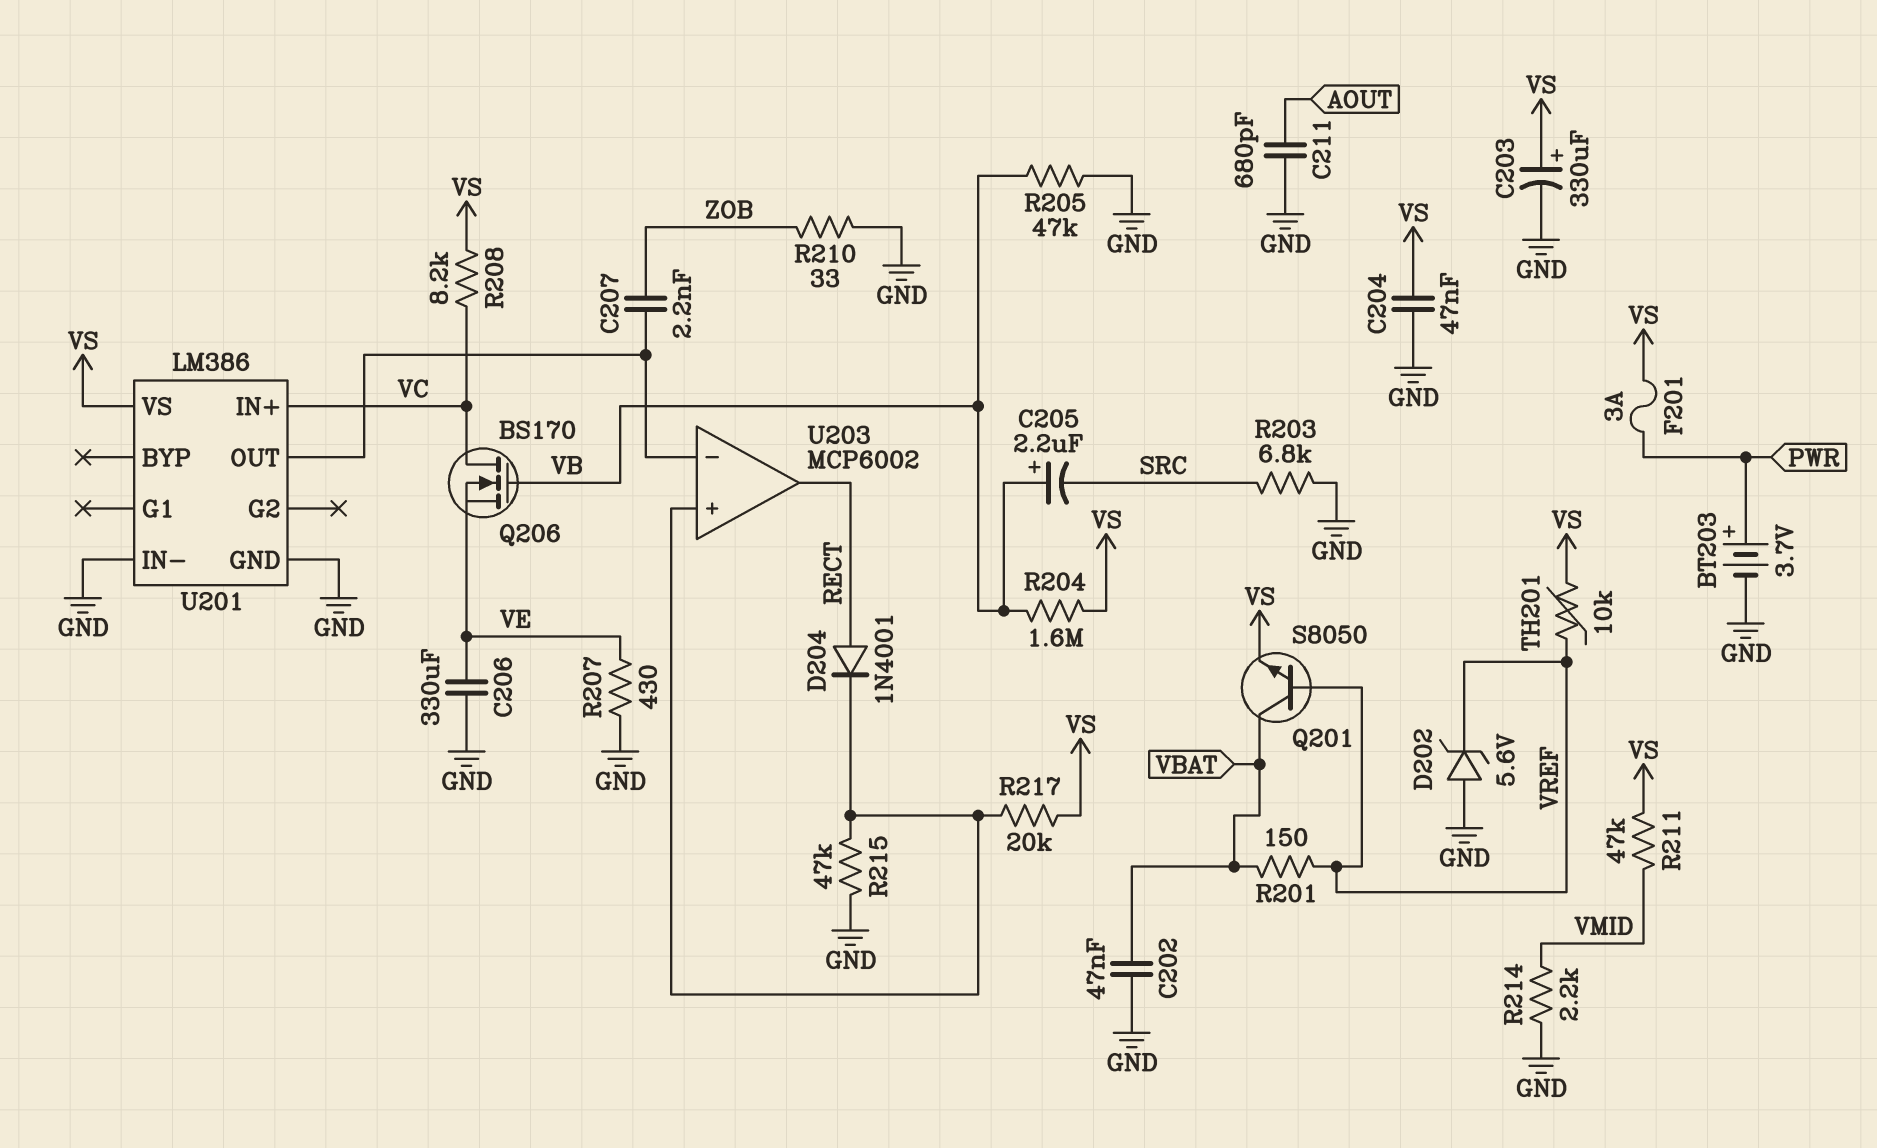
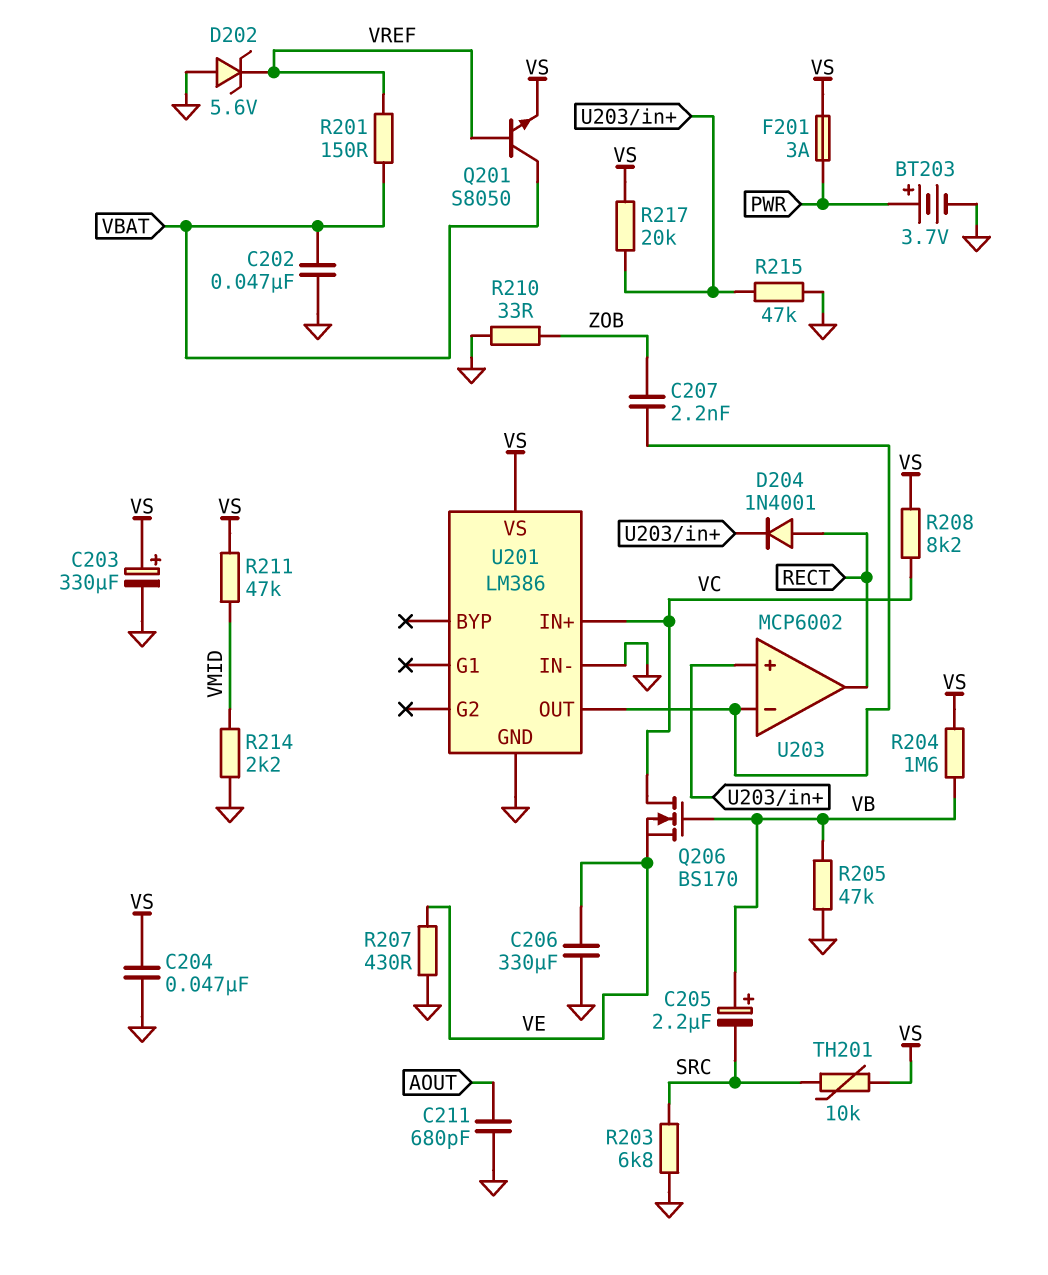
TH201: 10k (VREF, VS) -> 10k (SRC, VS)

